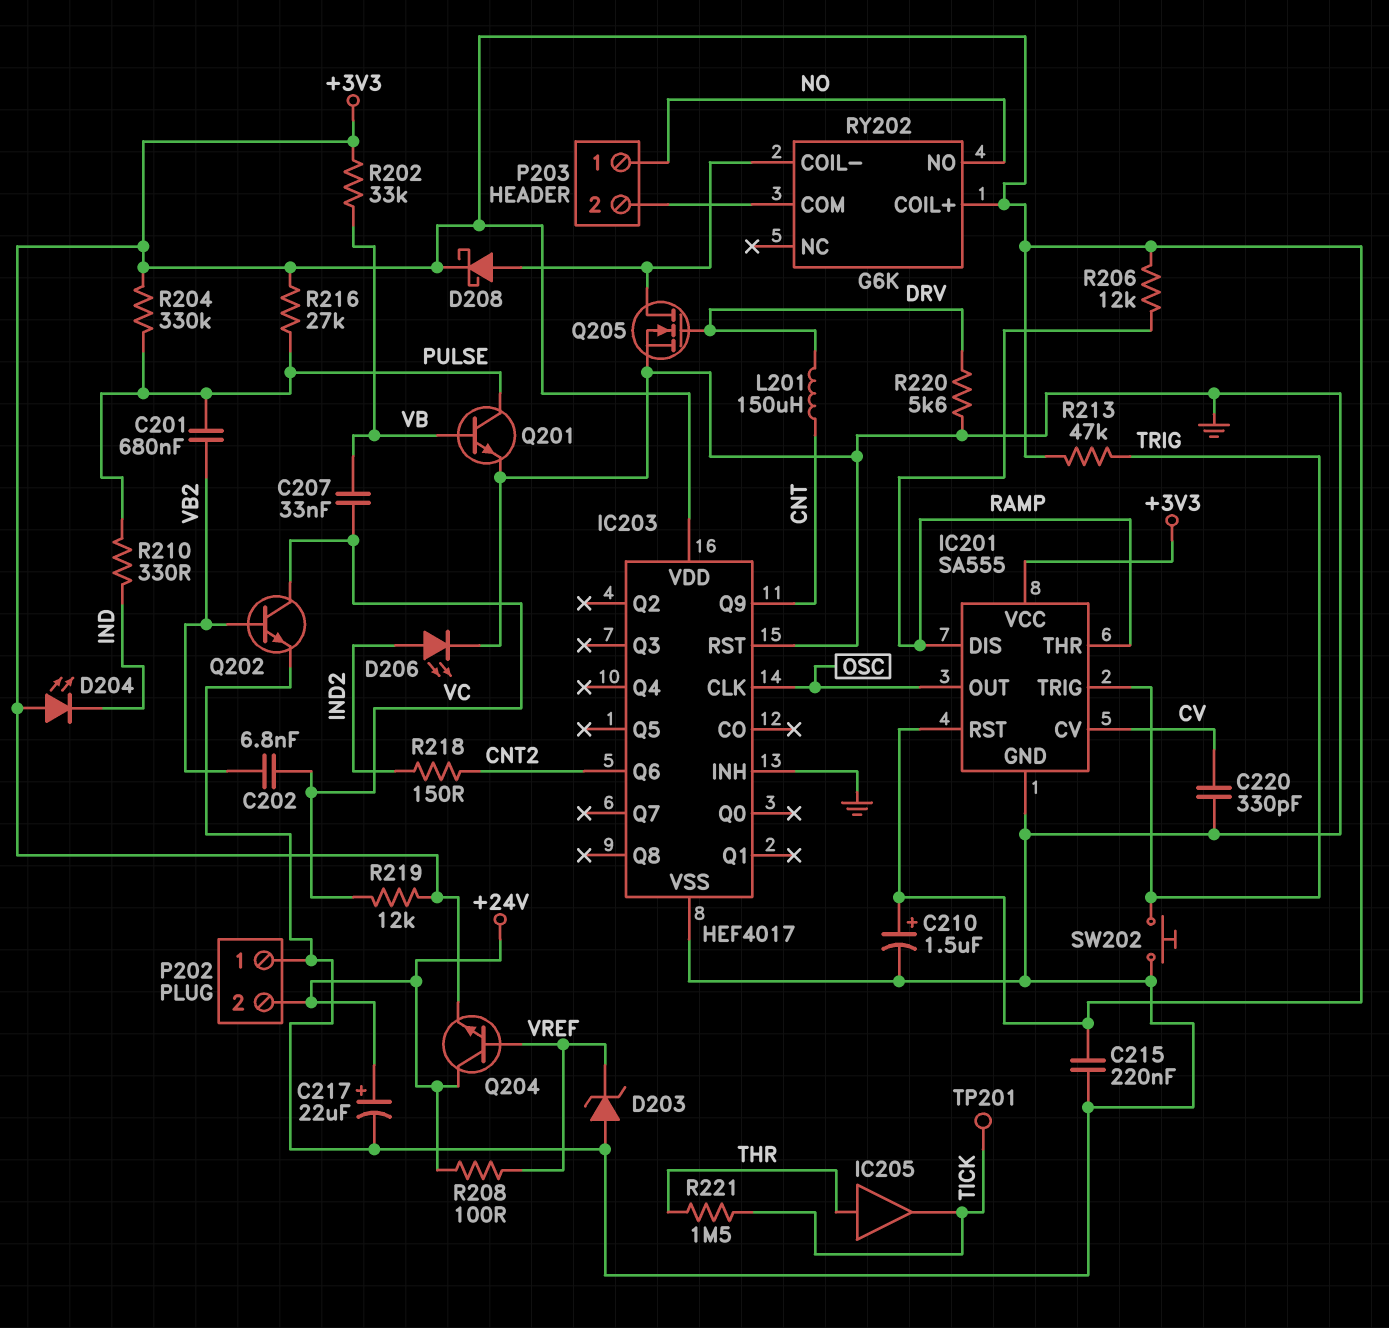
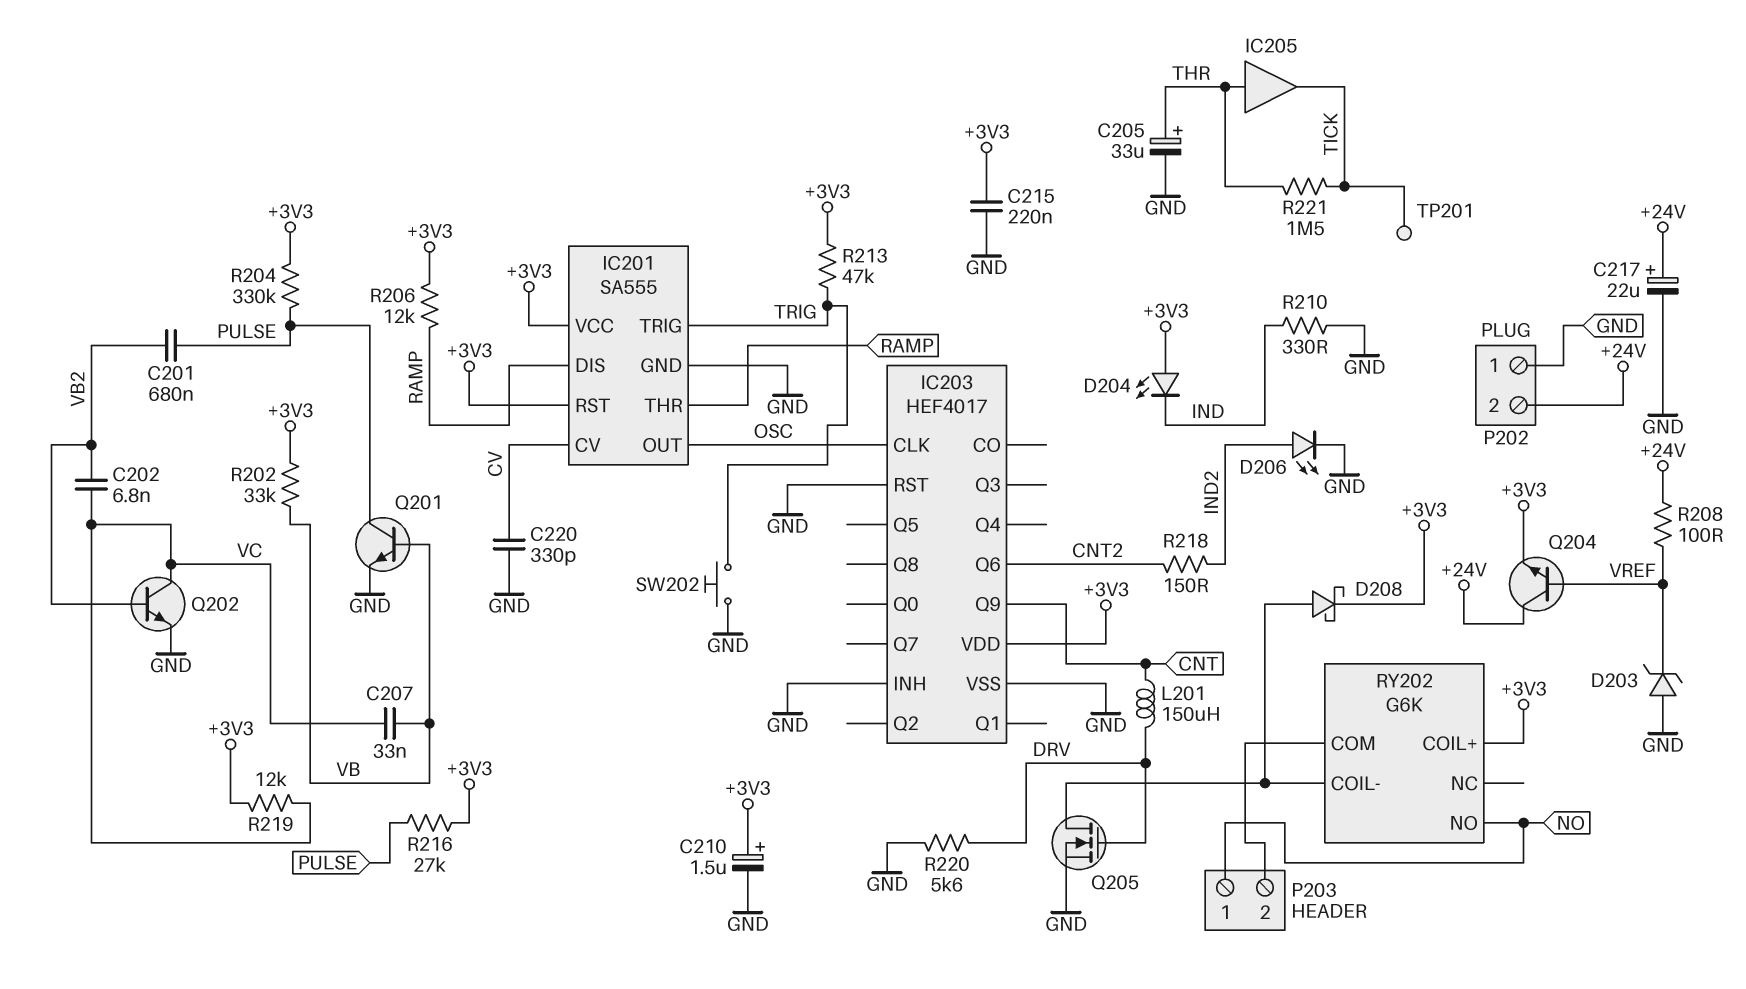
C205: none -> 33uF (plus THR, minus GND)
R210: 330 (IND, PULSE) -> 330 (GND, IND)

